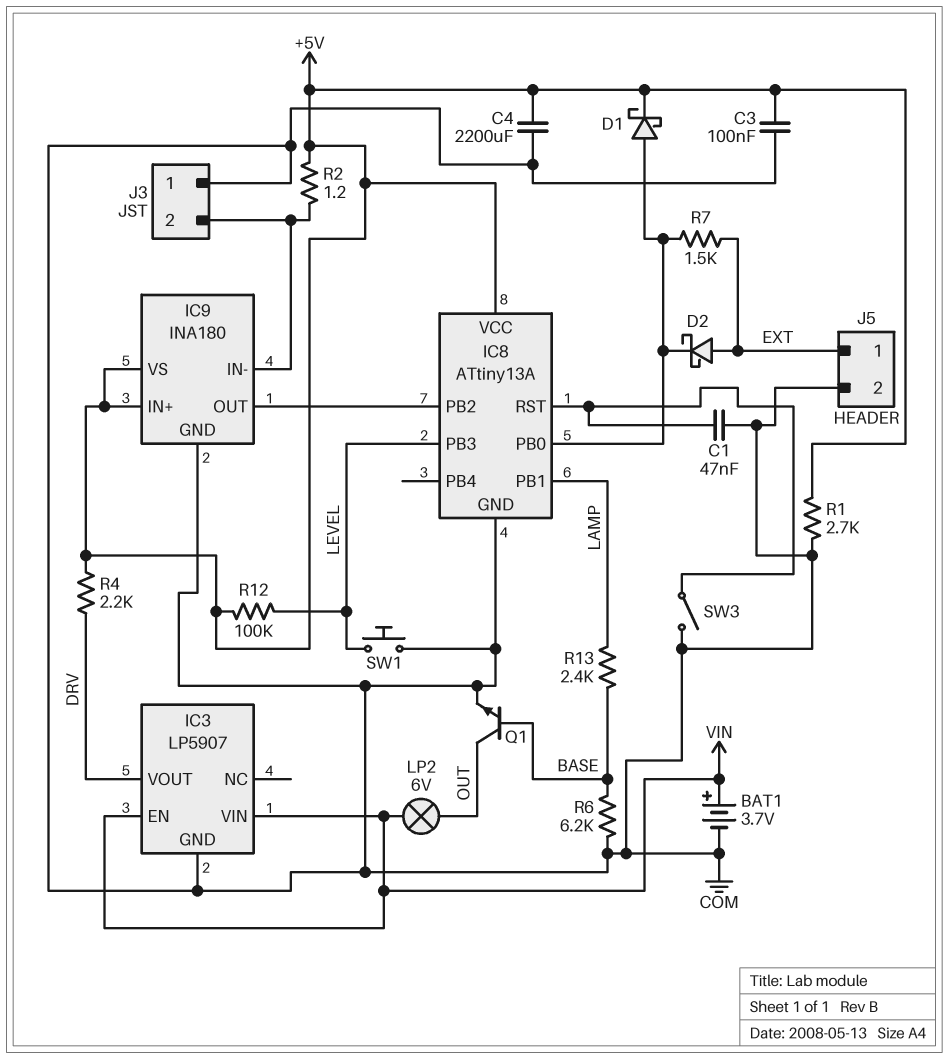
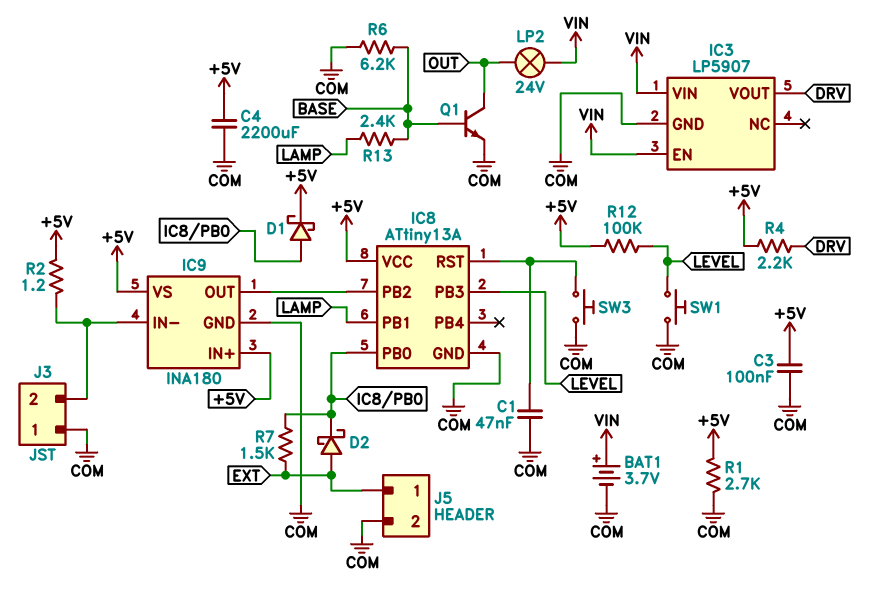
LP2: lamp 6V (OUT, VIN) -> lamp 24V (OUT, VIN)
SW3: switch (COM, IC8/RST) -> button (COM, IC8/RST)

